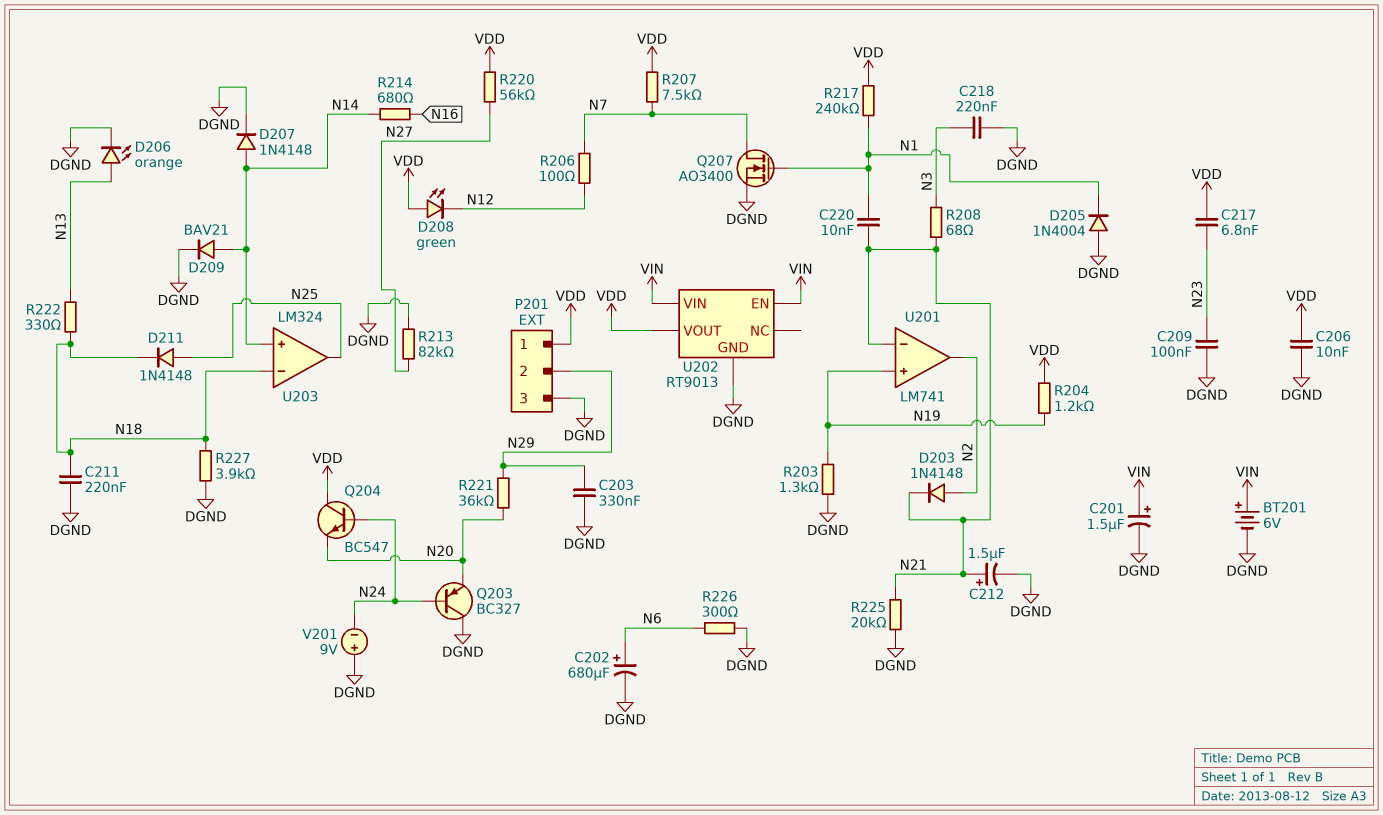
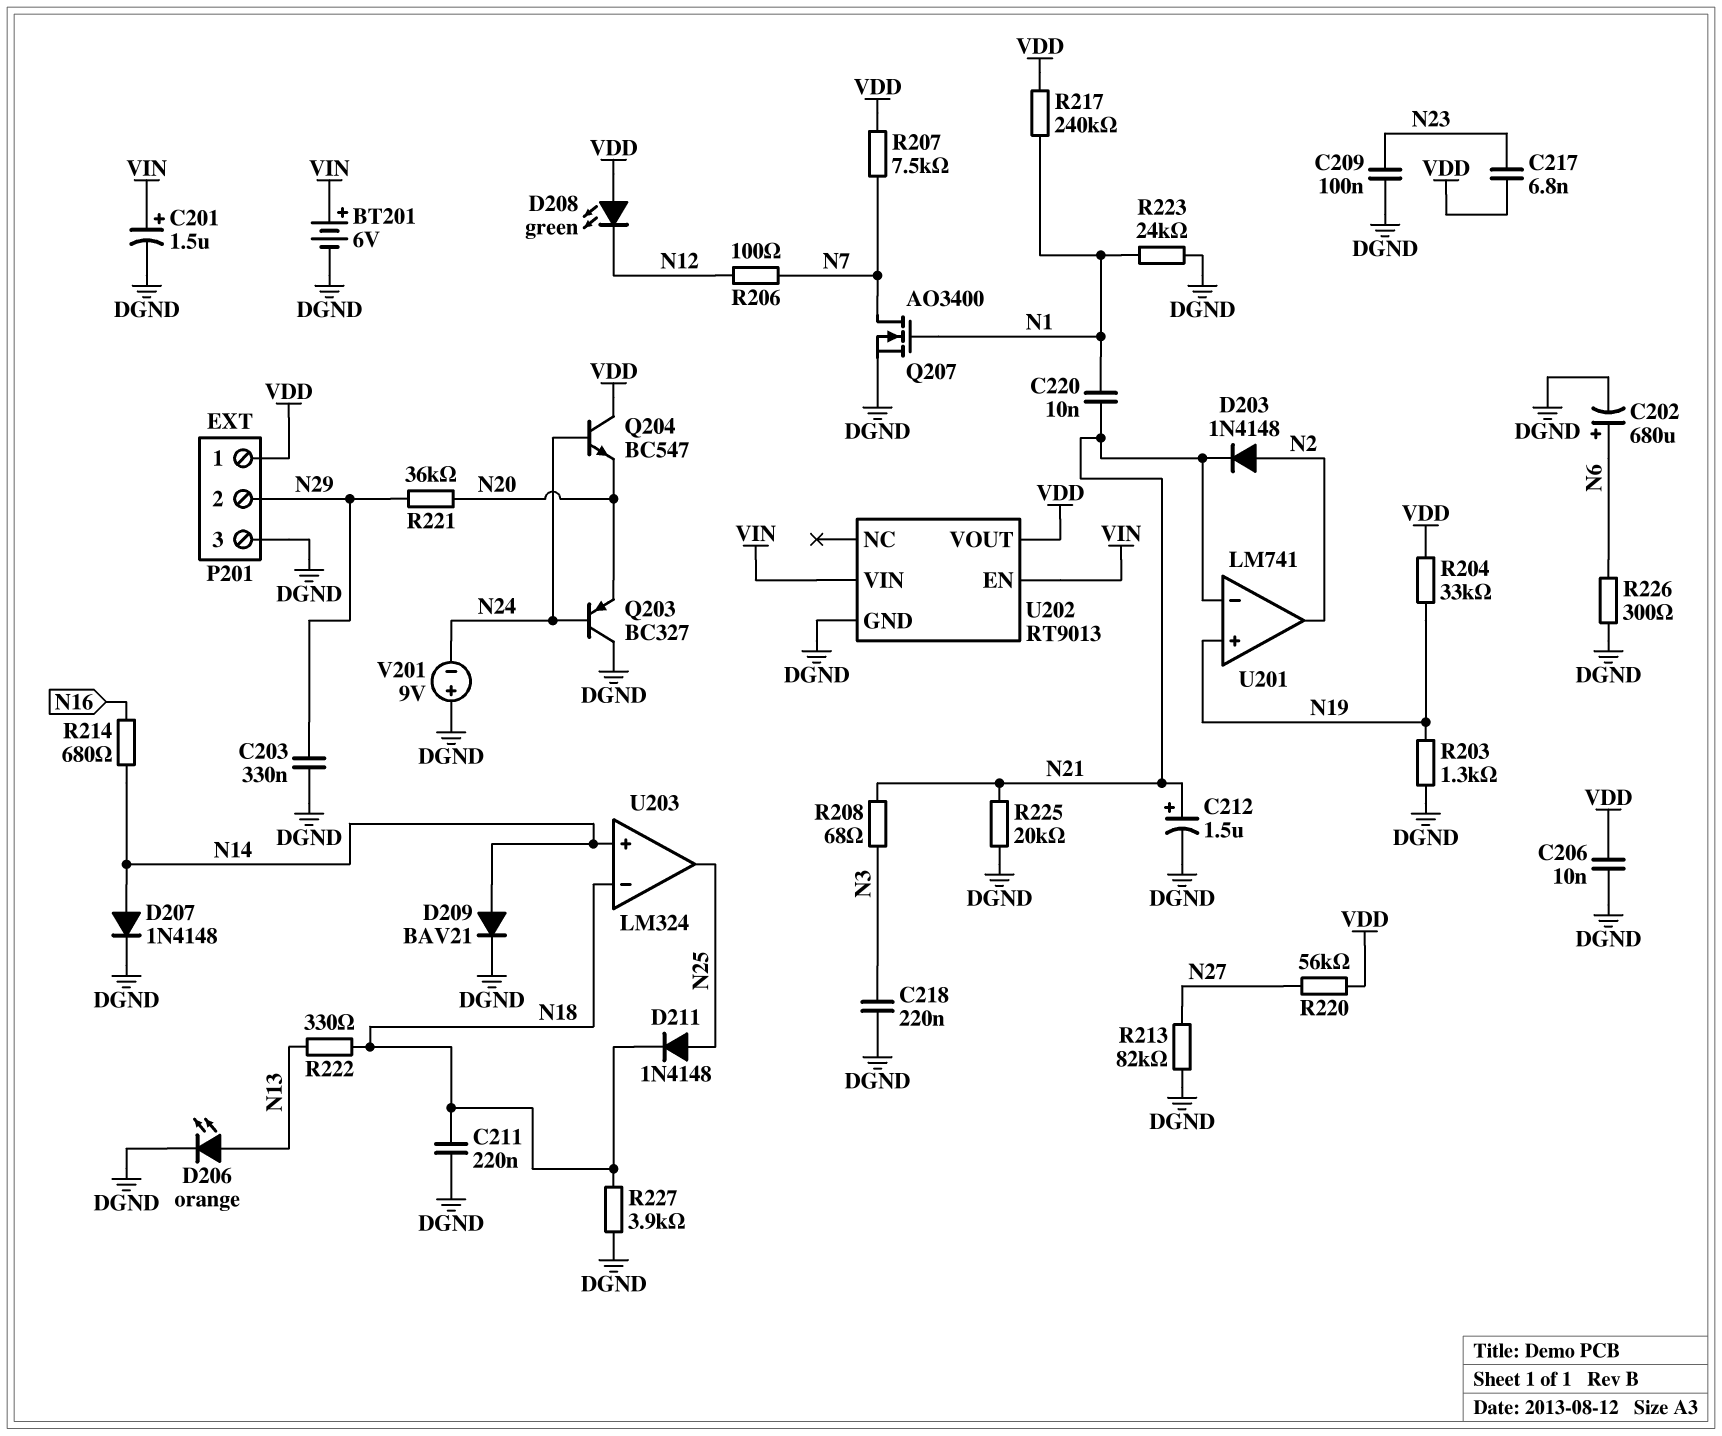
D205: diode 1N4004 (A DGND, K N1) -> none
R204: 1.2k (N19, VDD) -> 33k (N19, VDD)
R223: none -> 24k (DGND, N1)

